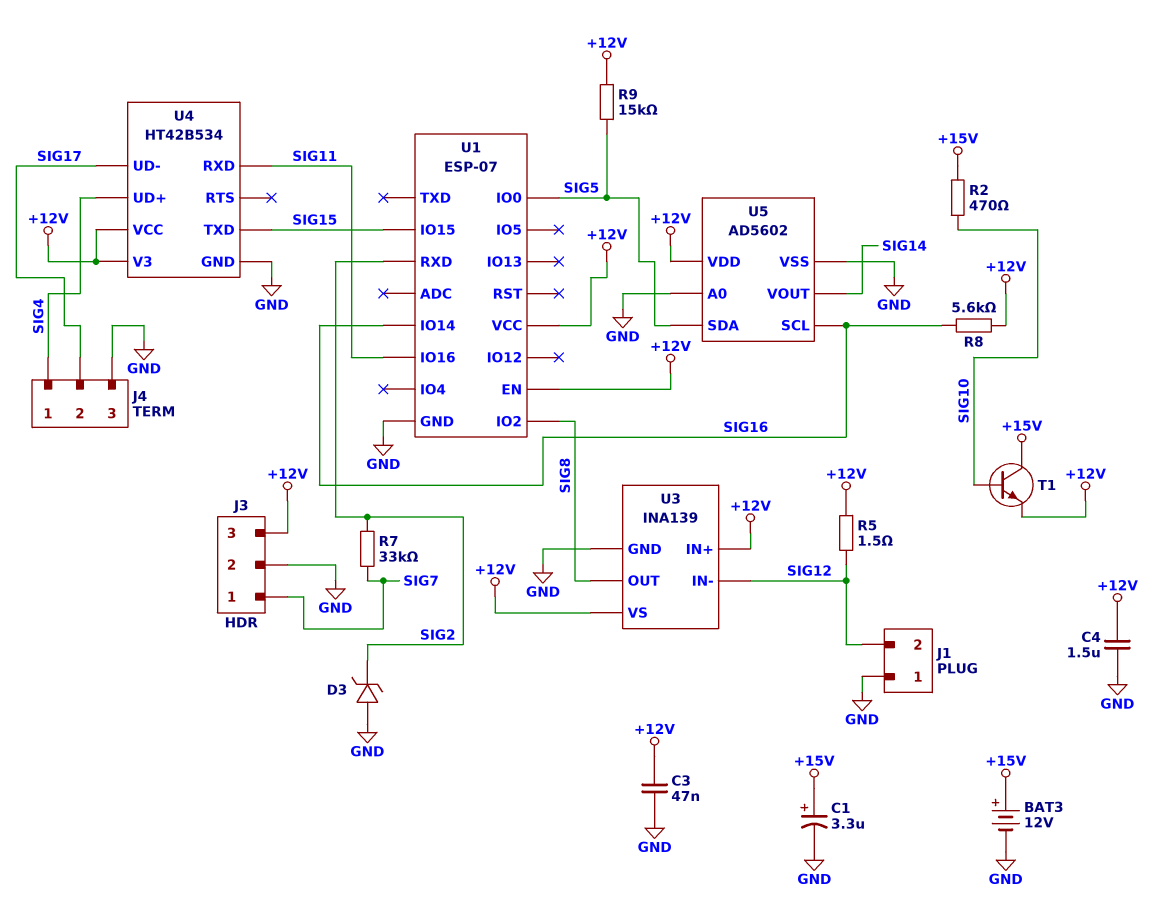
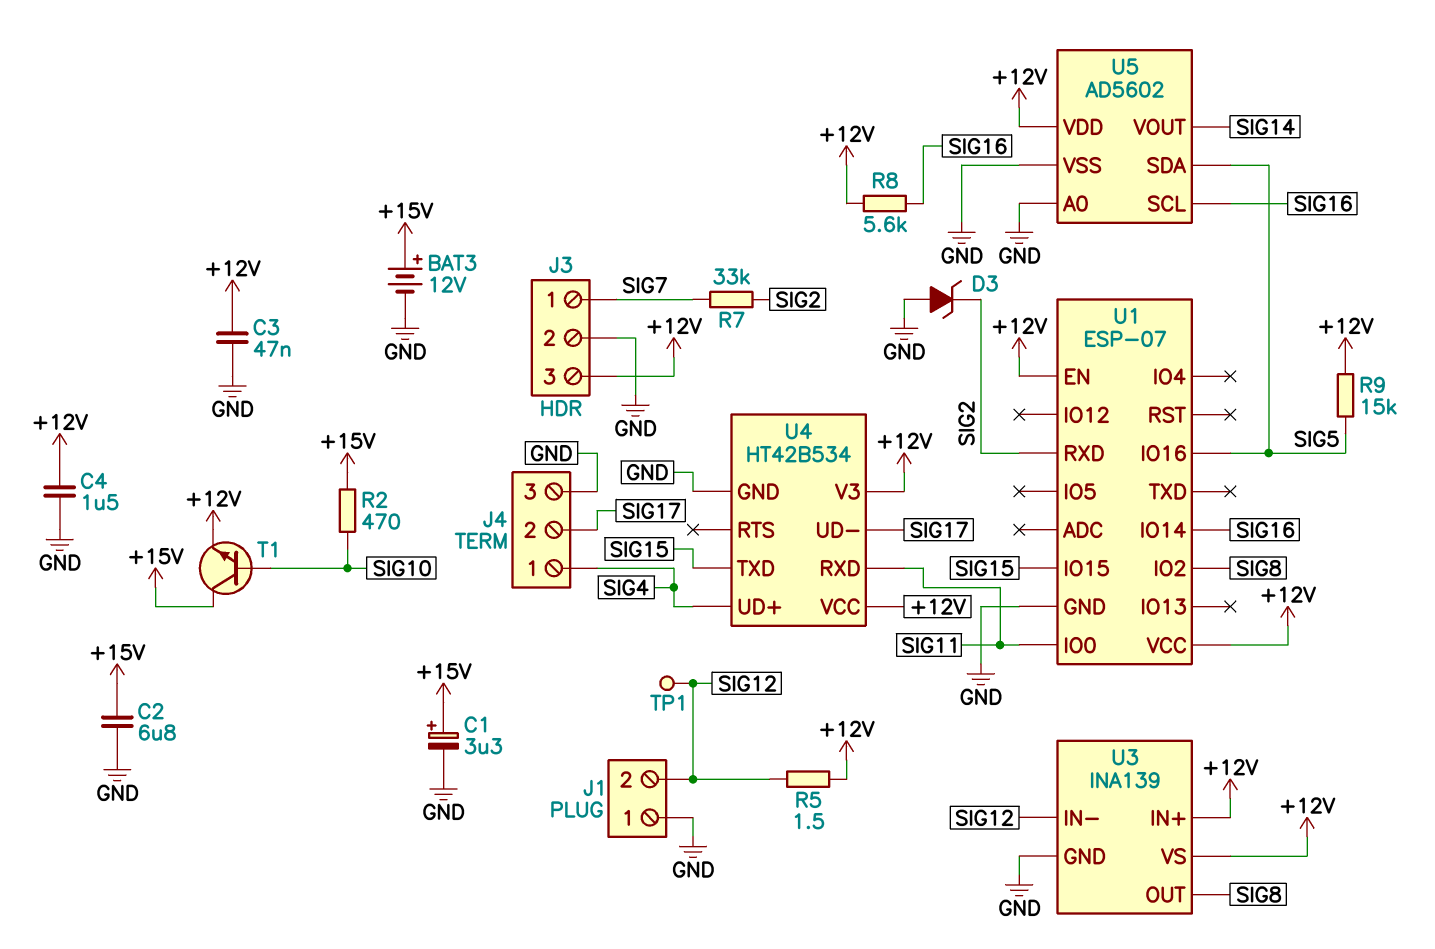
C2: none -> 6.8uF (+15V, GND)
TP1: none -> test point (SIG12)
U1 pin IO0: SIG5 -> SIG11
U1 pin IO16: SIG11 -> SIG5

